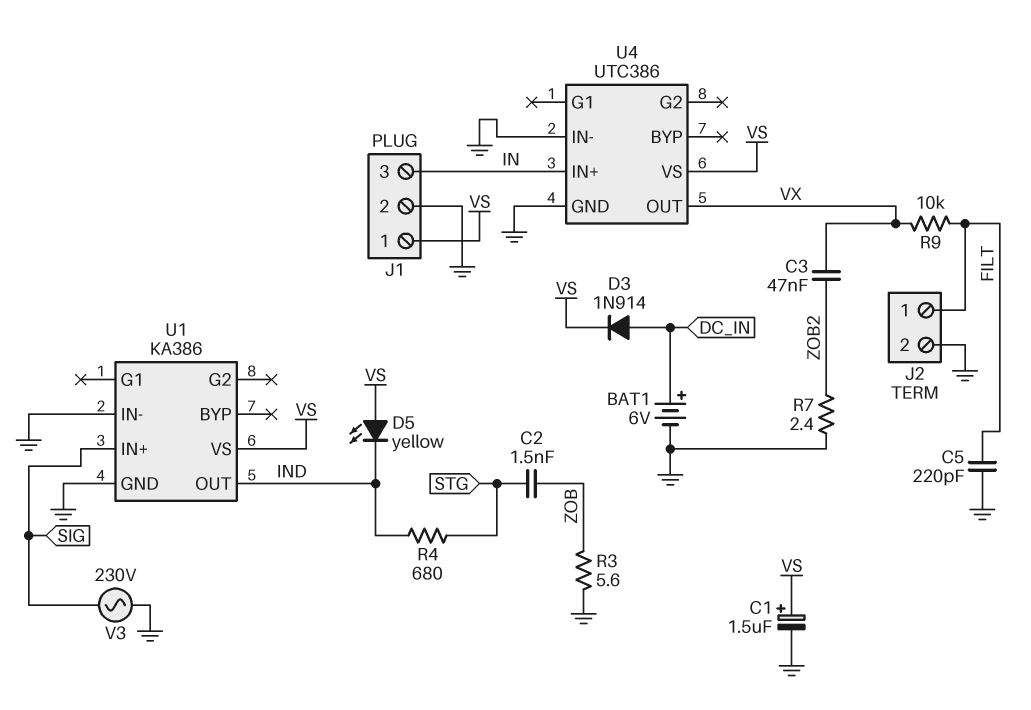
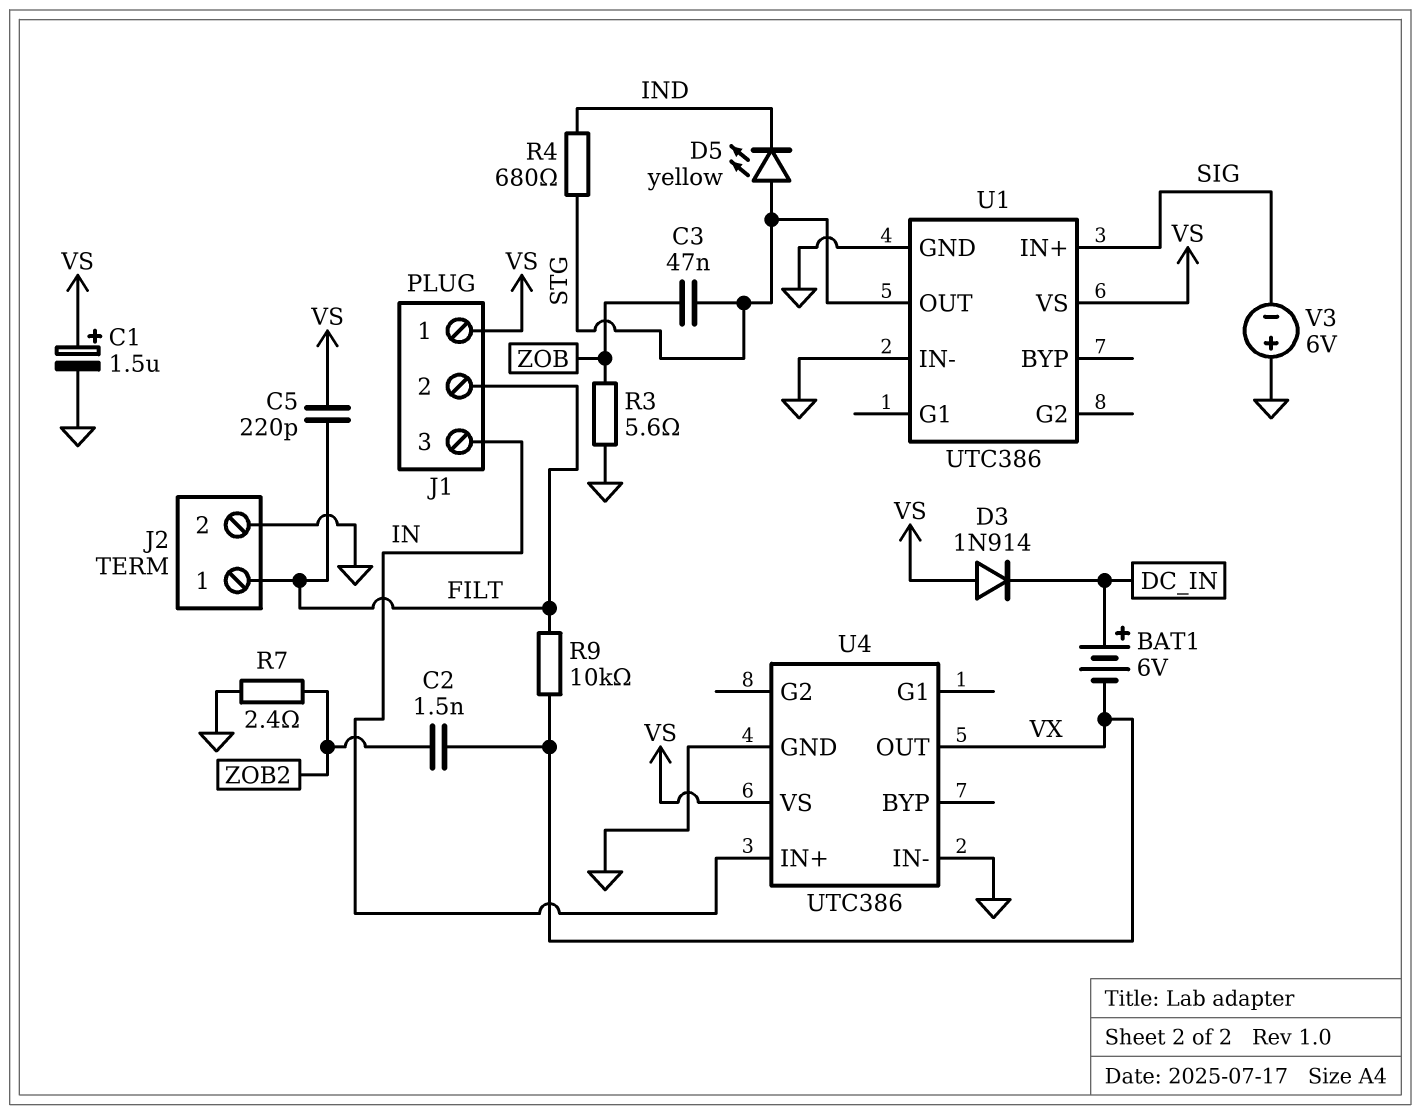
BAT1: 6V (plus DC_IN, minus GND) -> 6V (plus DC_IN, minus VX)
C2: 1.5nF (STG, ZOB) -> 1.5nF (VX, ZOB2)
C3: 47nF (VX, ZOB2) -> 47nF (STG, ZOB)
C5: 220pF (FILT, GND) -> 220pF (FILT, VS)
D3: diode 1N914 (A DC_IN, K VS) -> diode 1N914 (A VS, K DC_IN)
D5: LED yellow (A VS, K IND) -> LED yellow (A STG, K IND)
J1 pin 2: GND -> FILT
U1: KA386 -> UTC386
U1 pin OUT: IND -> STG
V3: AC 230V (GND, SIG) -> 6V (plus GND, minus SIG)

